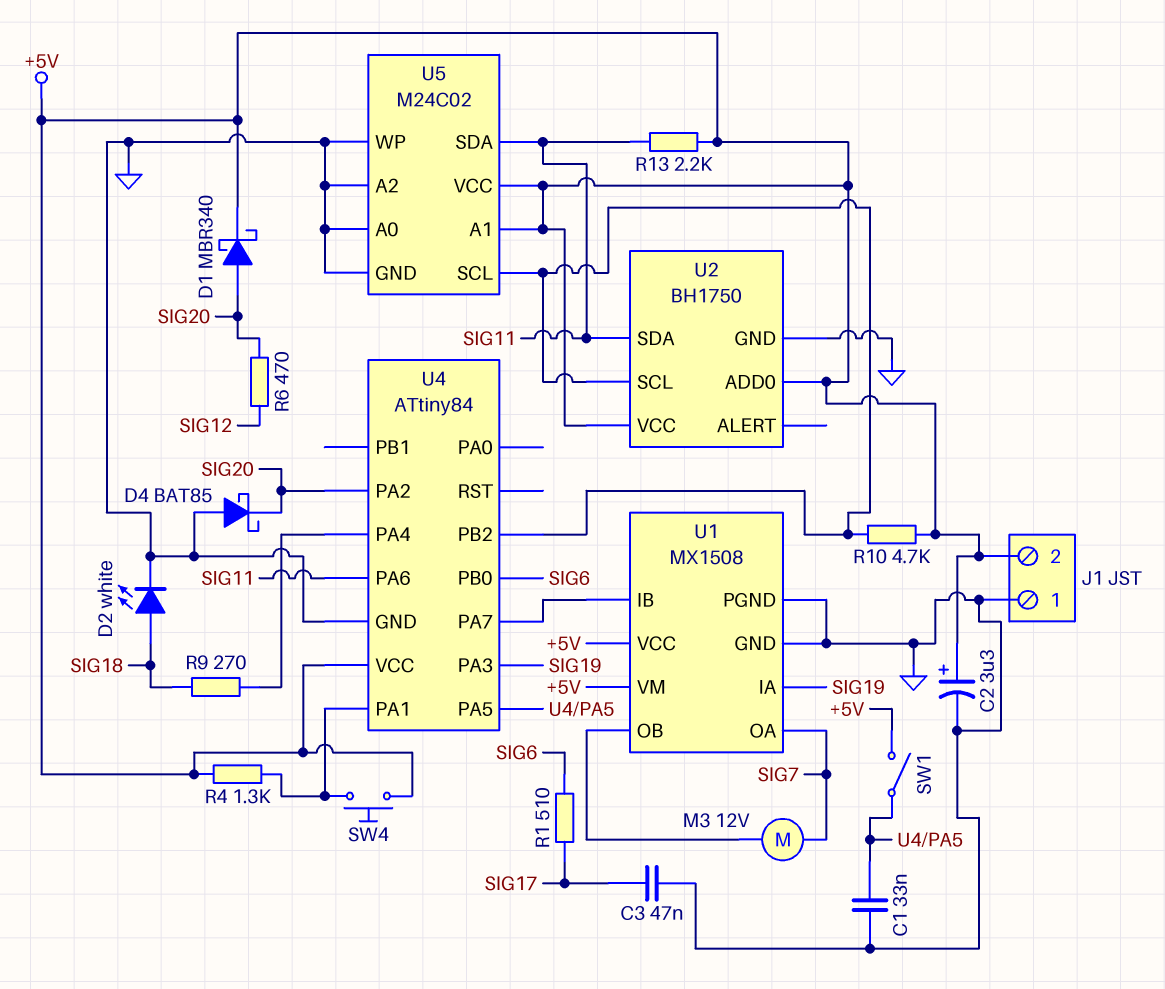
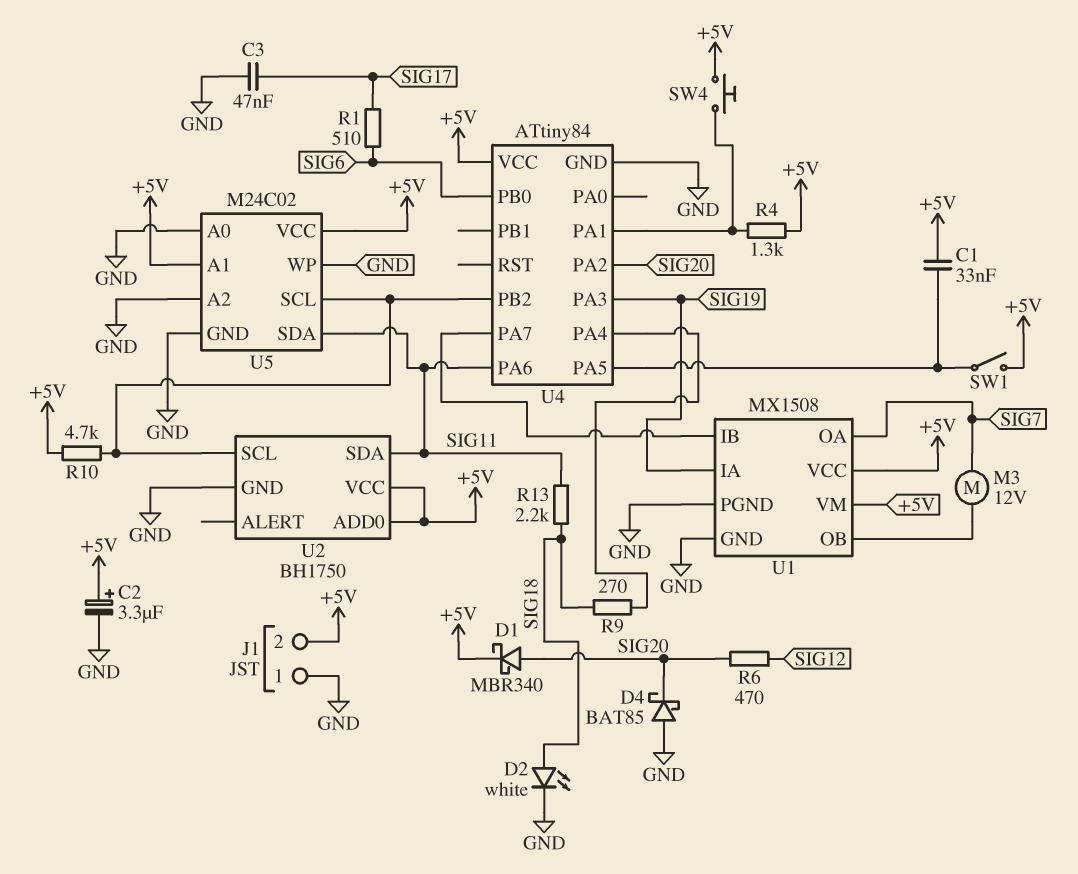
C1: 33nF (GND, U4/PA5) -> 33nF (+5V, U4/PA5)
R13: 2.2k (+5V, SIG11) -> 2.2k (SIG11, SIG18)

